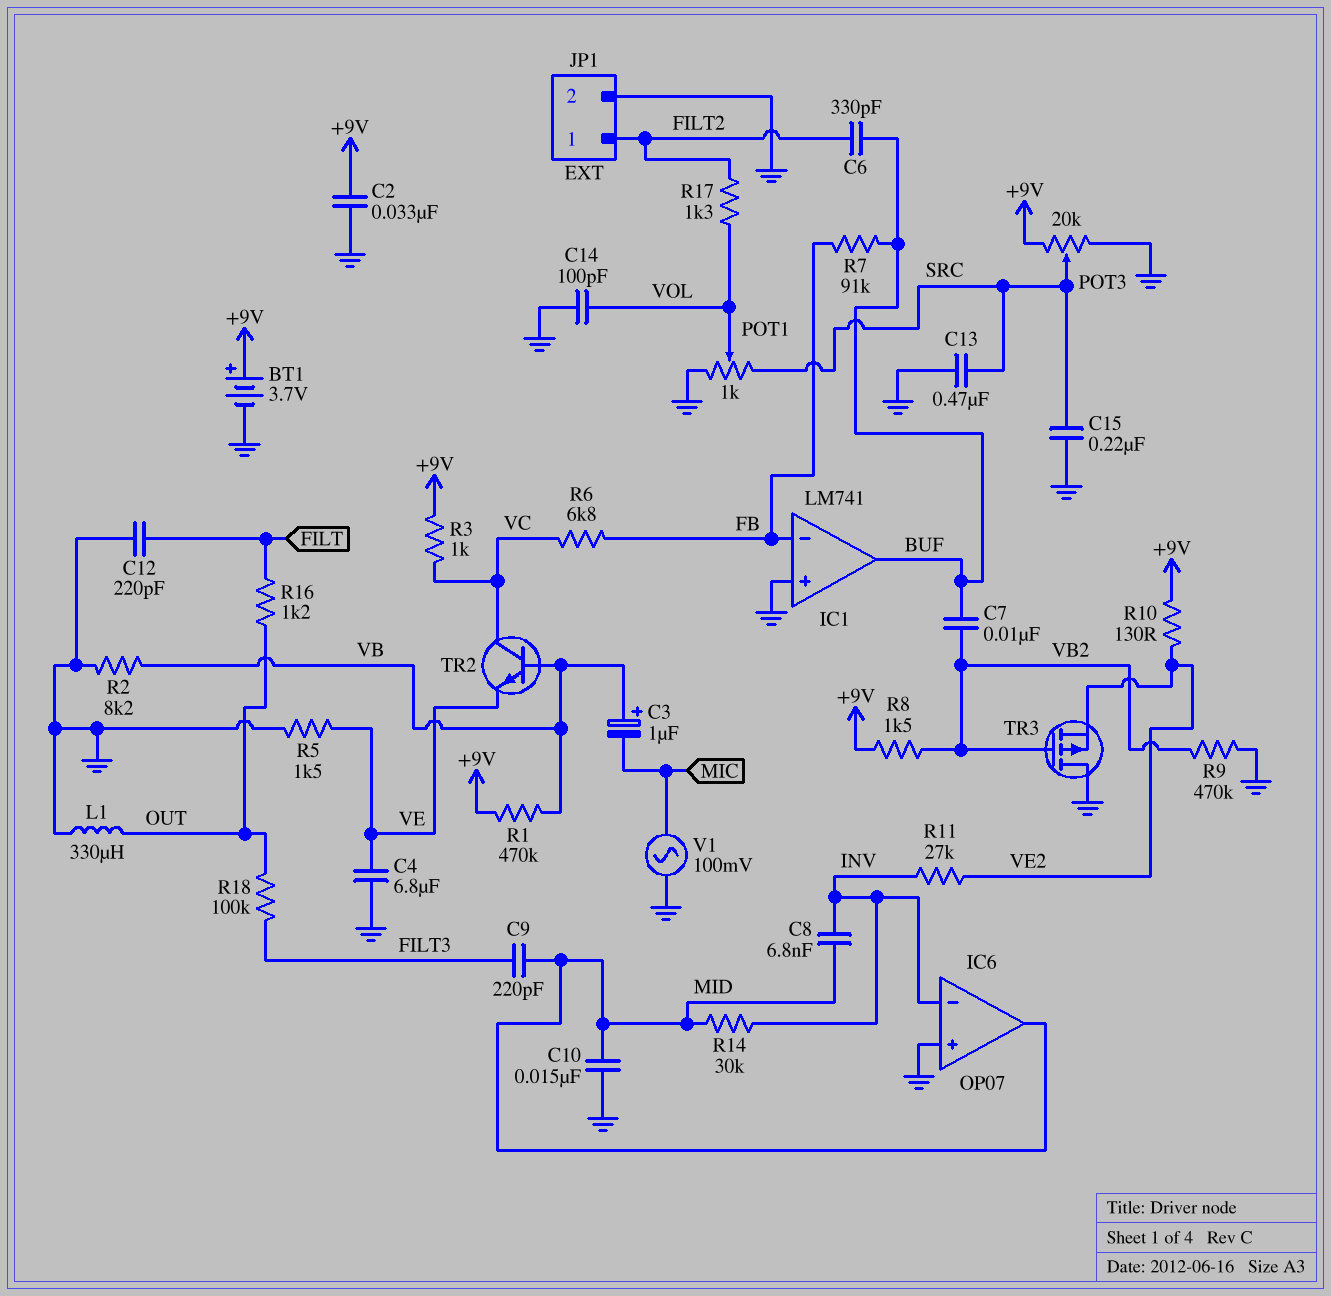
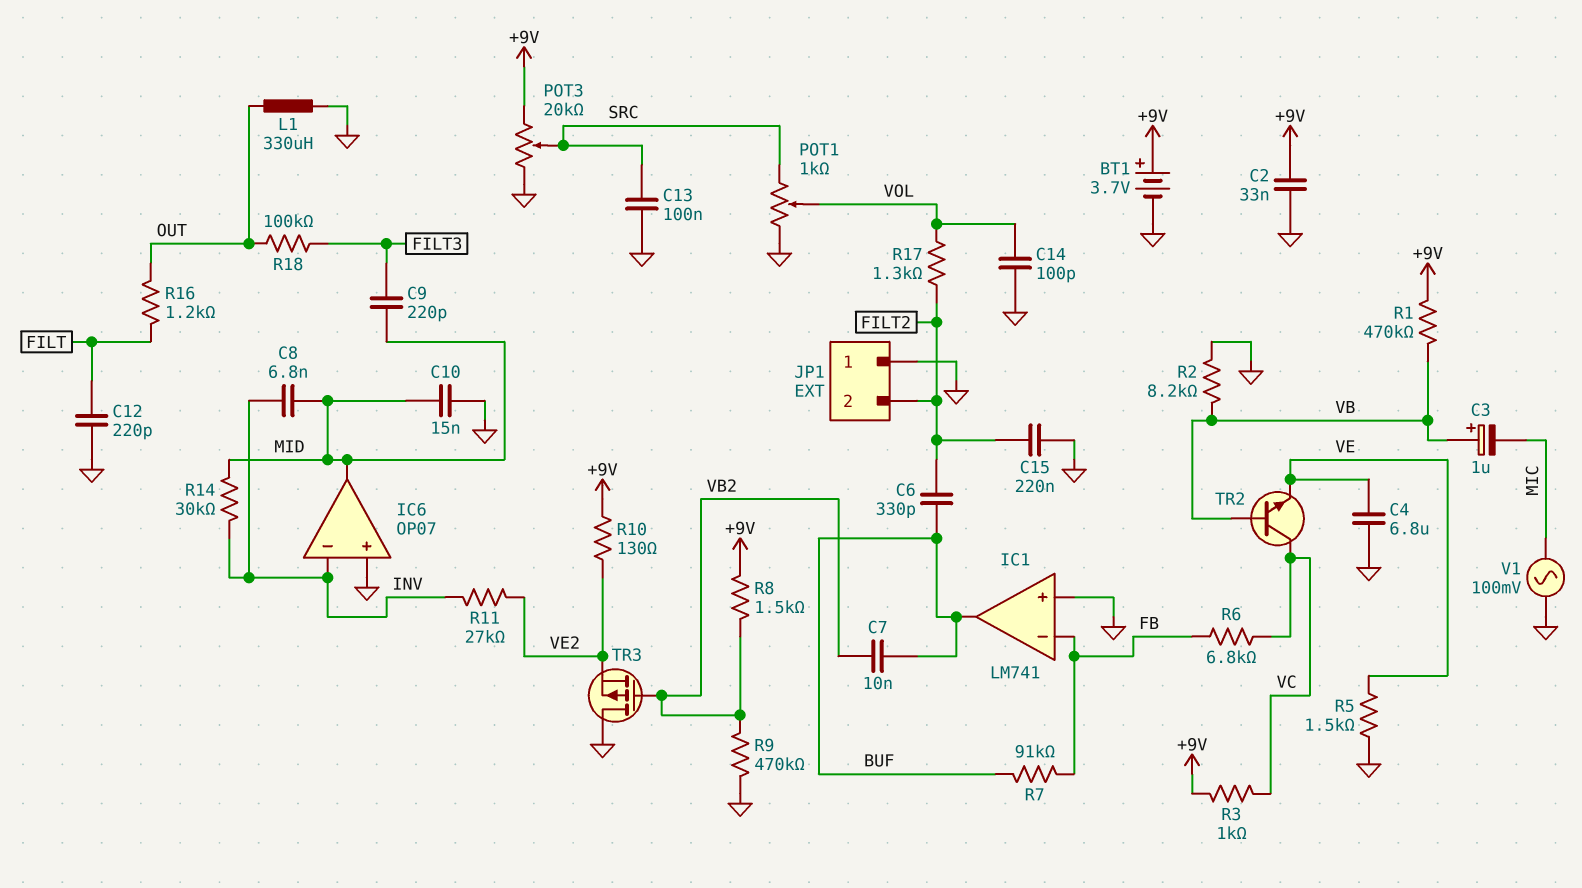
C13: 470nF (GND, SRC) -> 100nF (GND, SRC)
C15: 220nF (GND, SRC) -> 220nF (FILT2, GND)
JP1 pin 1: FILT2 -> GND
JP1 pin 2: GND -> FILT2

